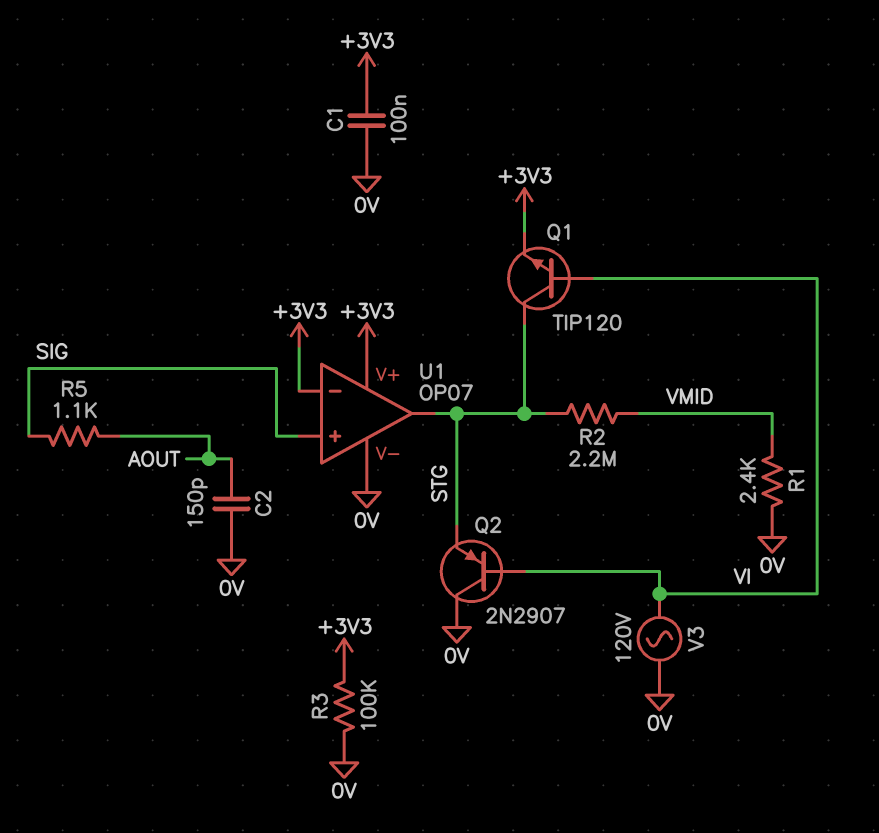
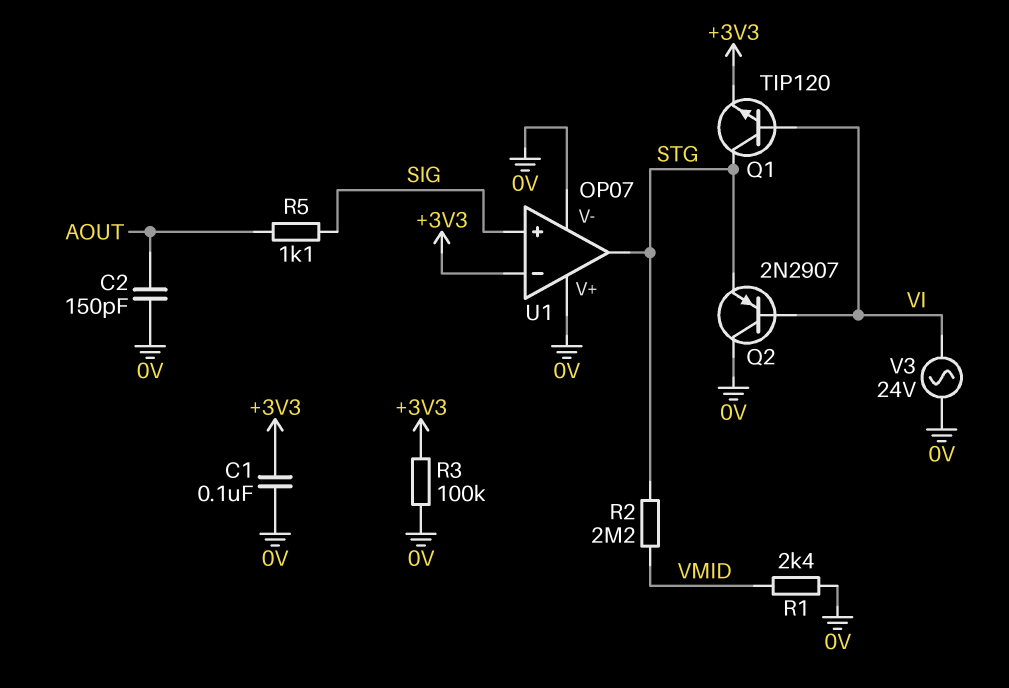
U1 pin V+: +3V3 -> 0V
V3: AC 120V (0V, VI) -> AC 24V (0V, VI)

